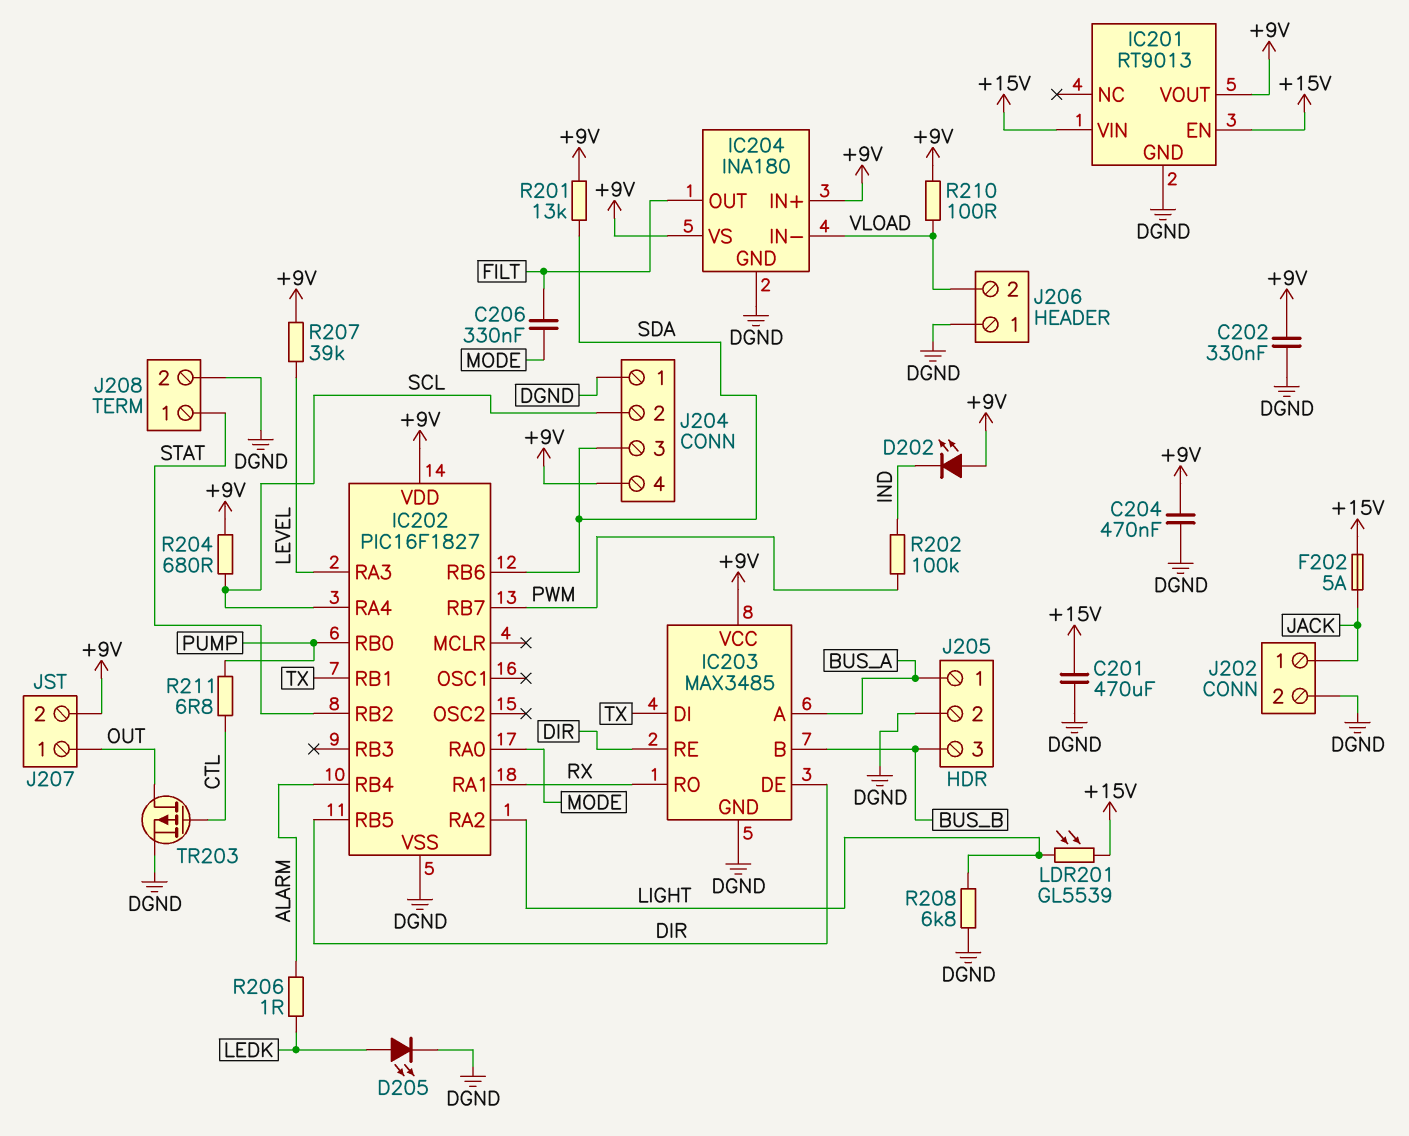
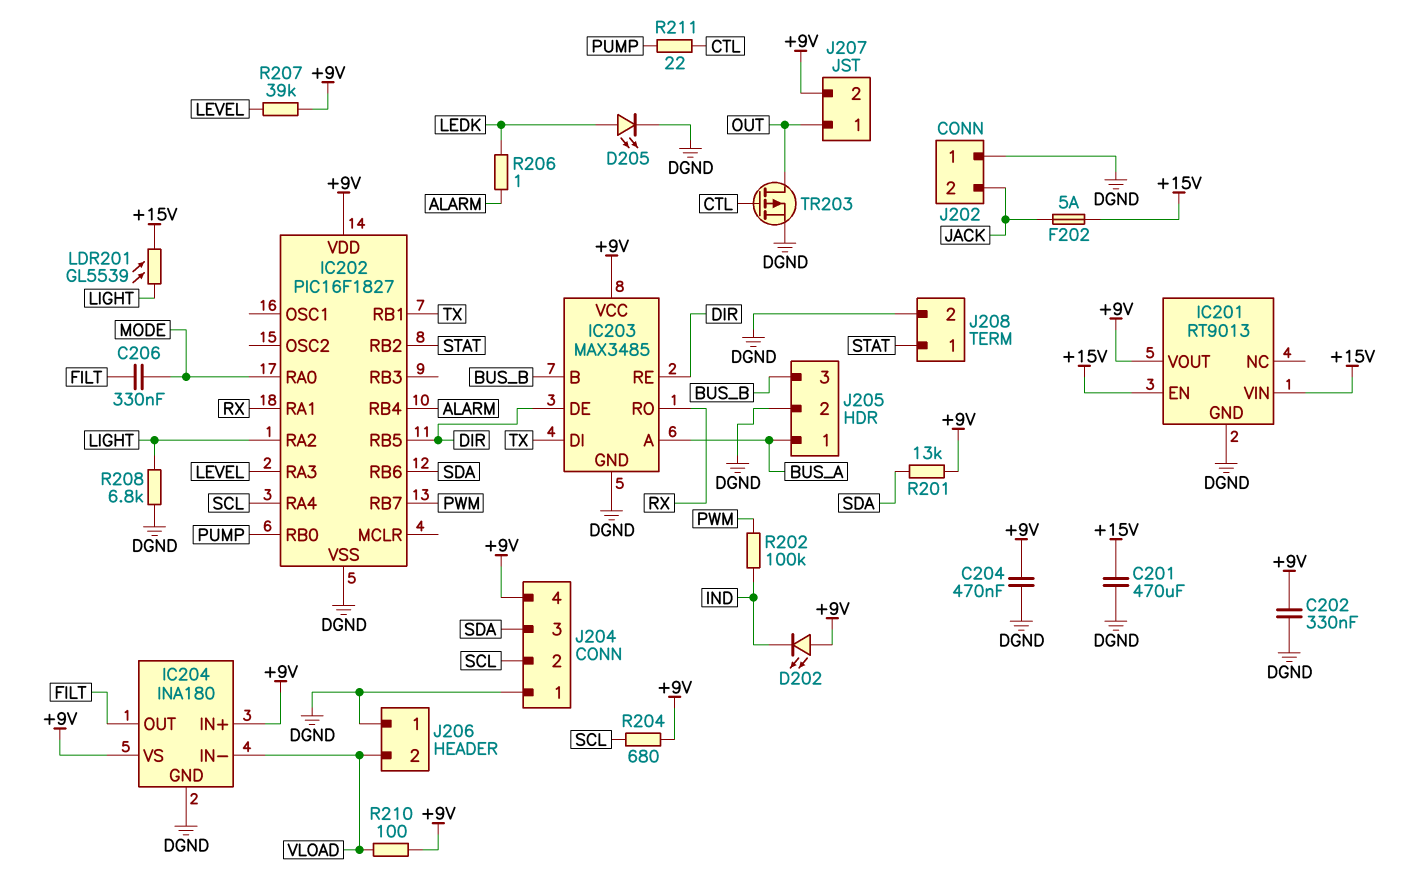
J202 pin 1: JACK -> DGND
J202 pin 2: DGND -> JACK
R211: 6.8 (CTL, PUMP) -> 22 (CTL, PUMP)

